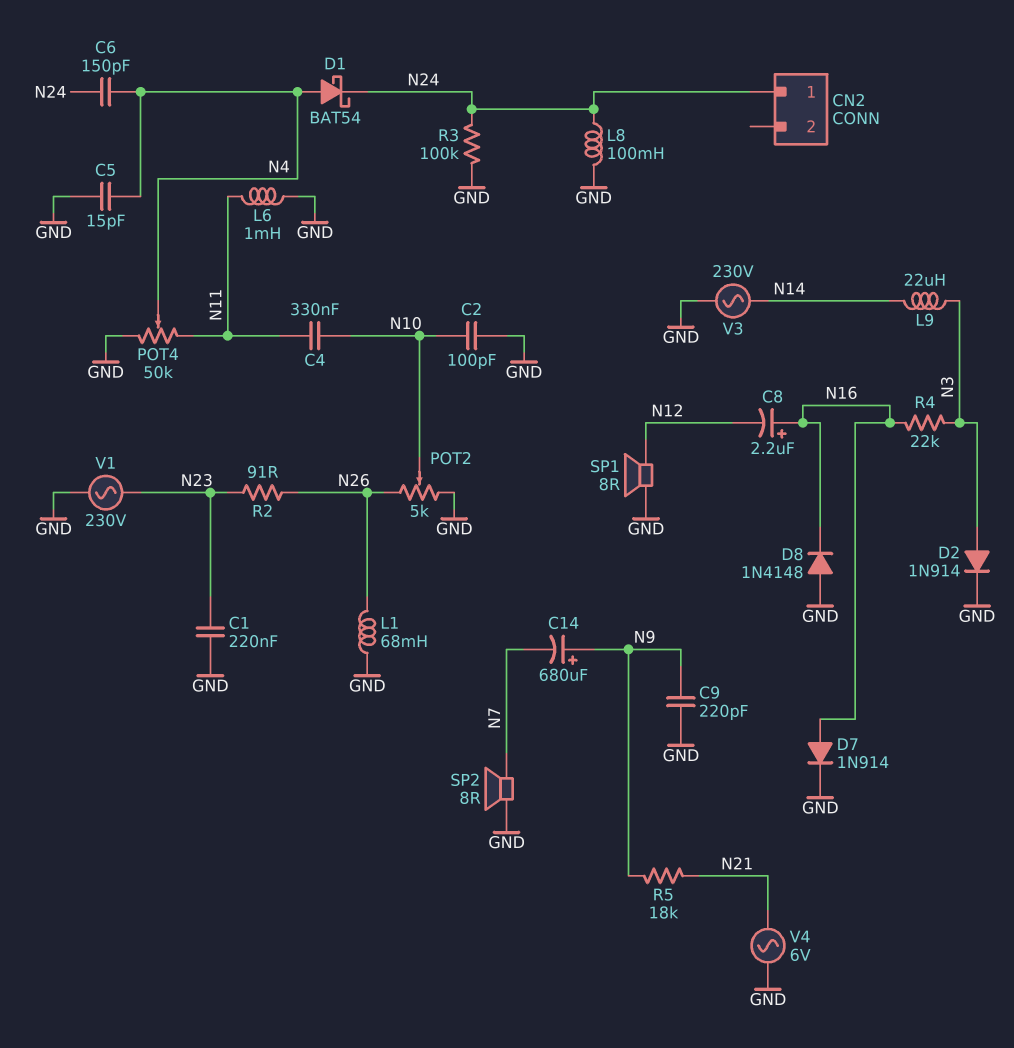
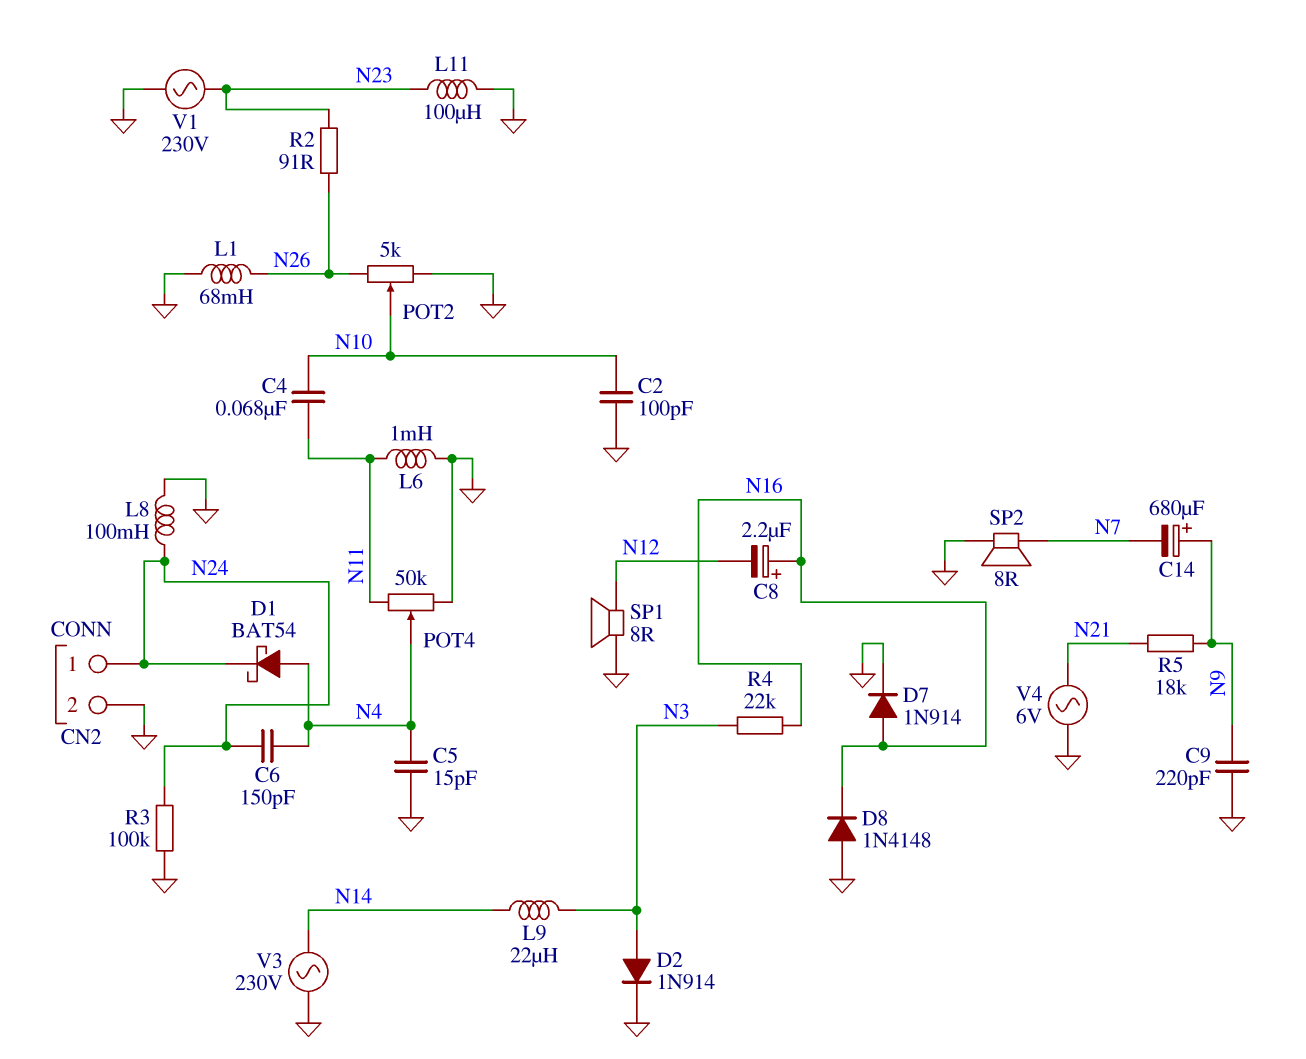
C1: 220nF (GND, N23) -> none
C4: 330nF (N10, N11) -> 68nF (N10, N11)
CN2 pin 2: none -> GND
L11: none -> 100uH (GND, N23)

